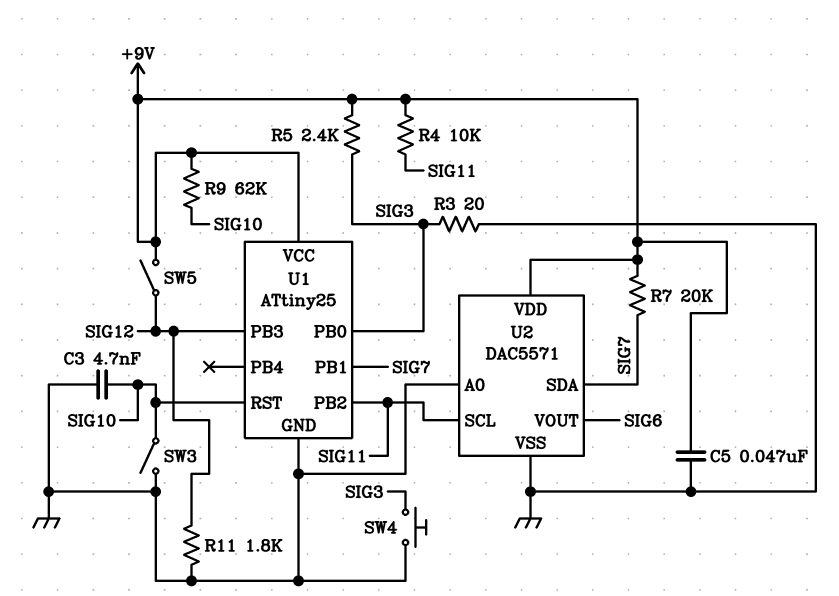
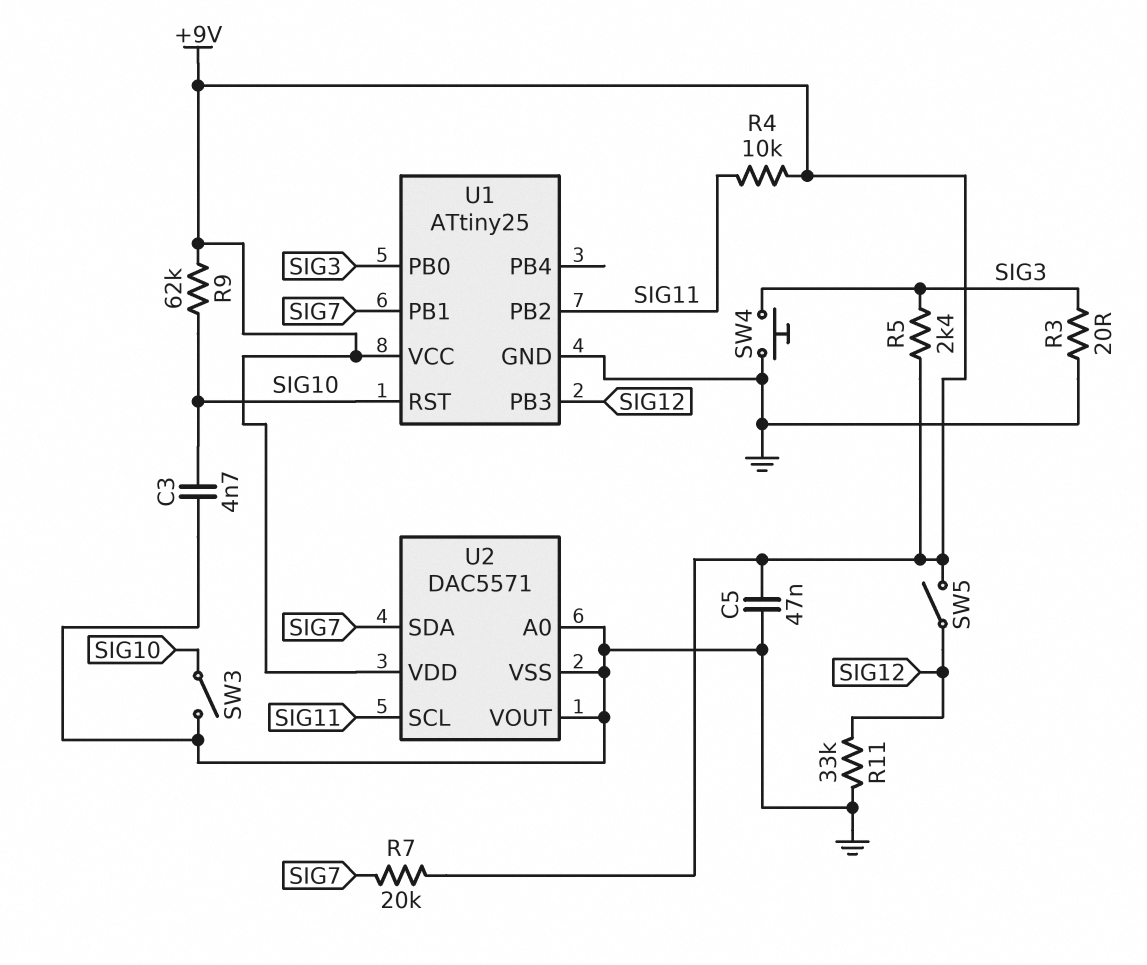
R11: 1.8k (GND, SIG12) -> 33k (GND, SIG12)
U2 pin VOUT: SIG6 -> GND

